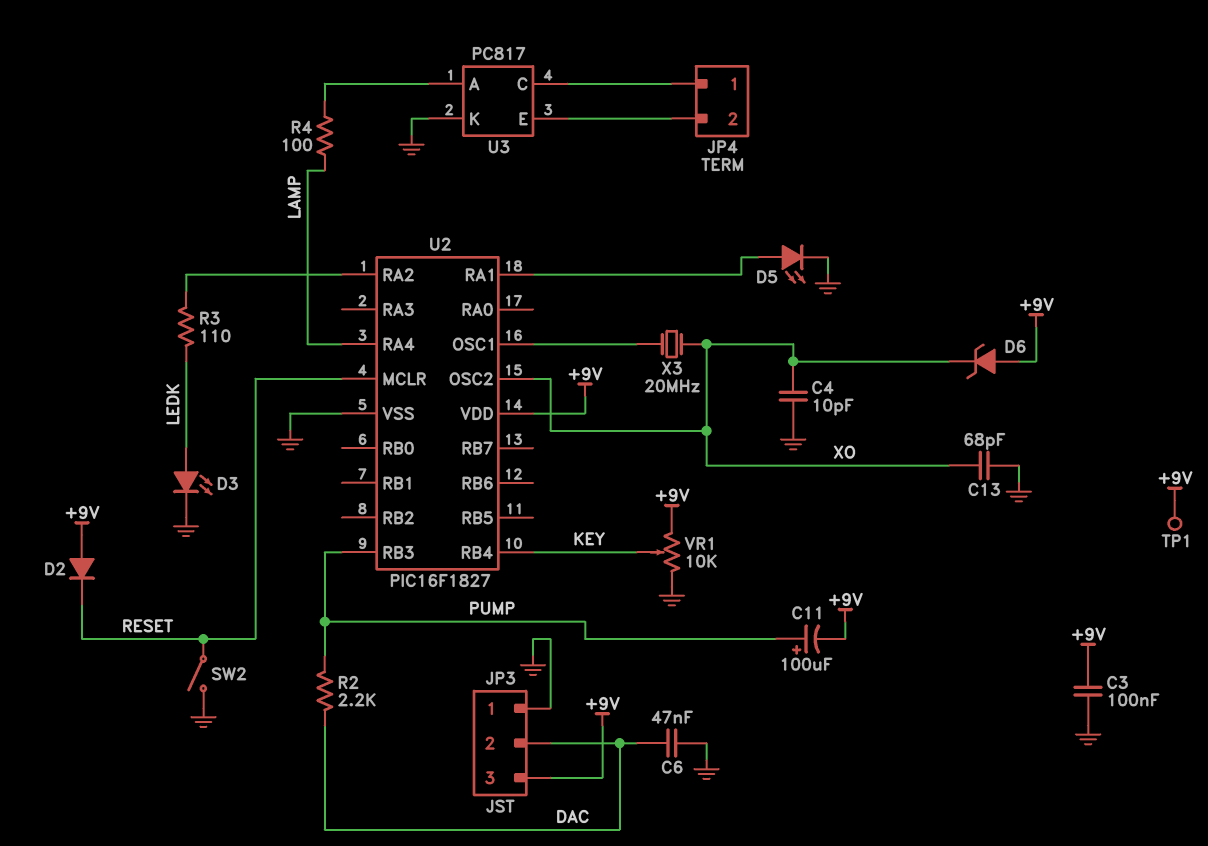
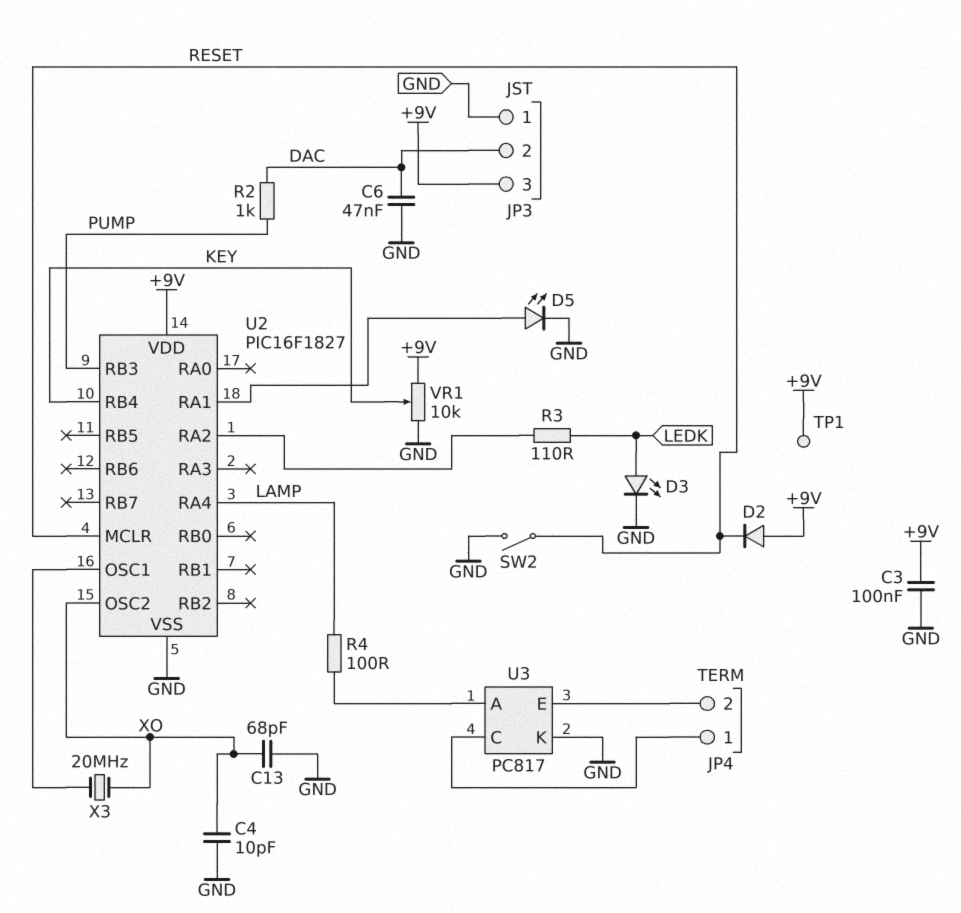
C11: 100uF (plus PUMP, minus +9V) -> none
D6: zener (A +9V, K XO) -> none
R2: 2.2k (DAC, PUMP) -> 1k (DAC, PUMP)

